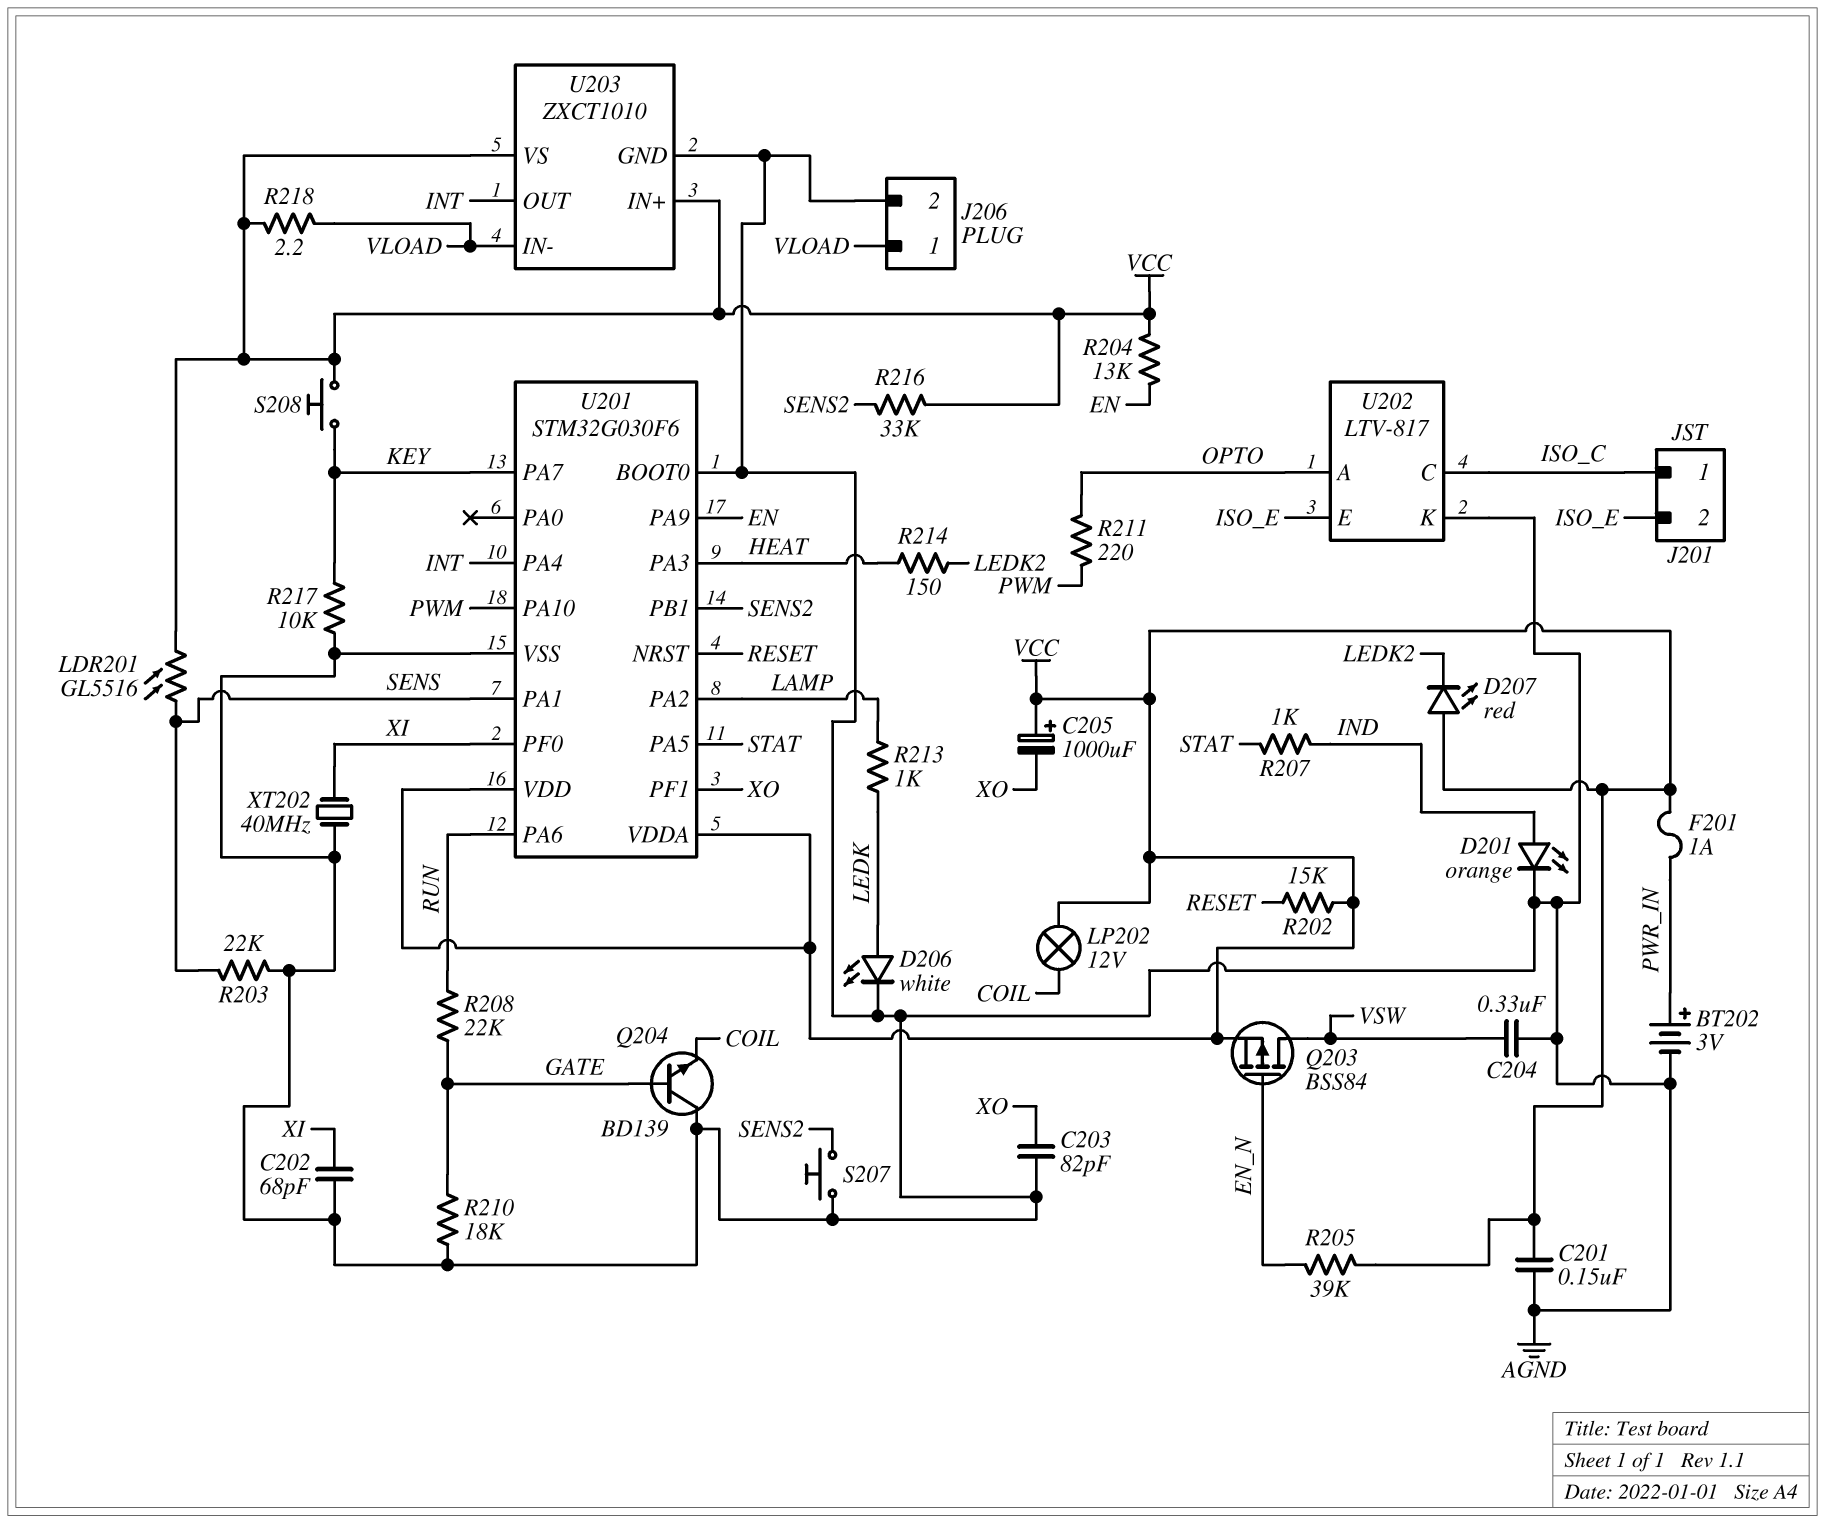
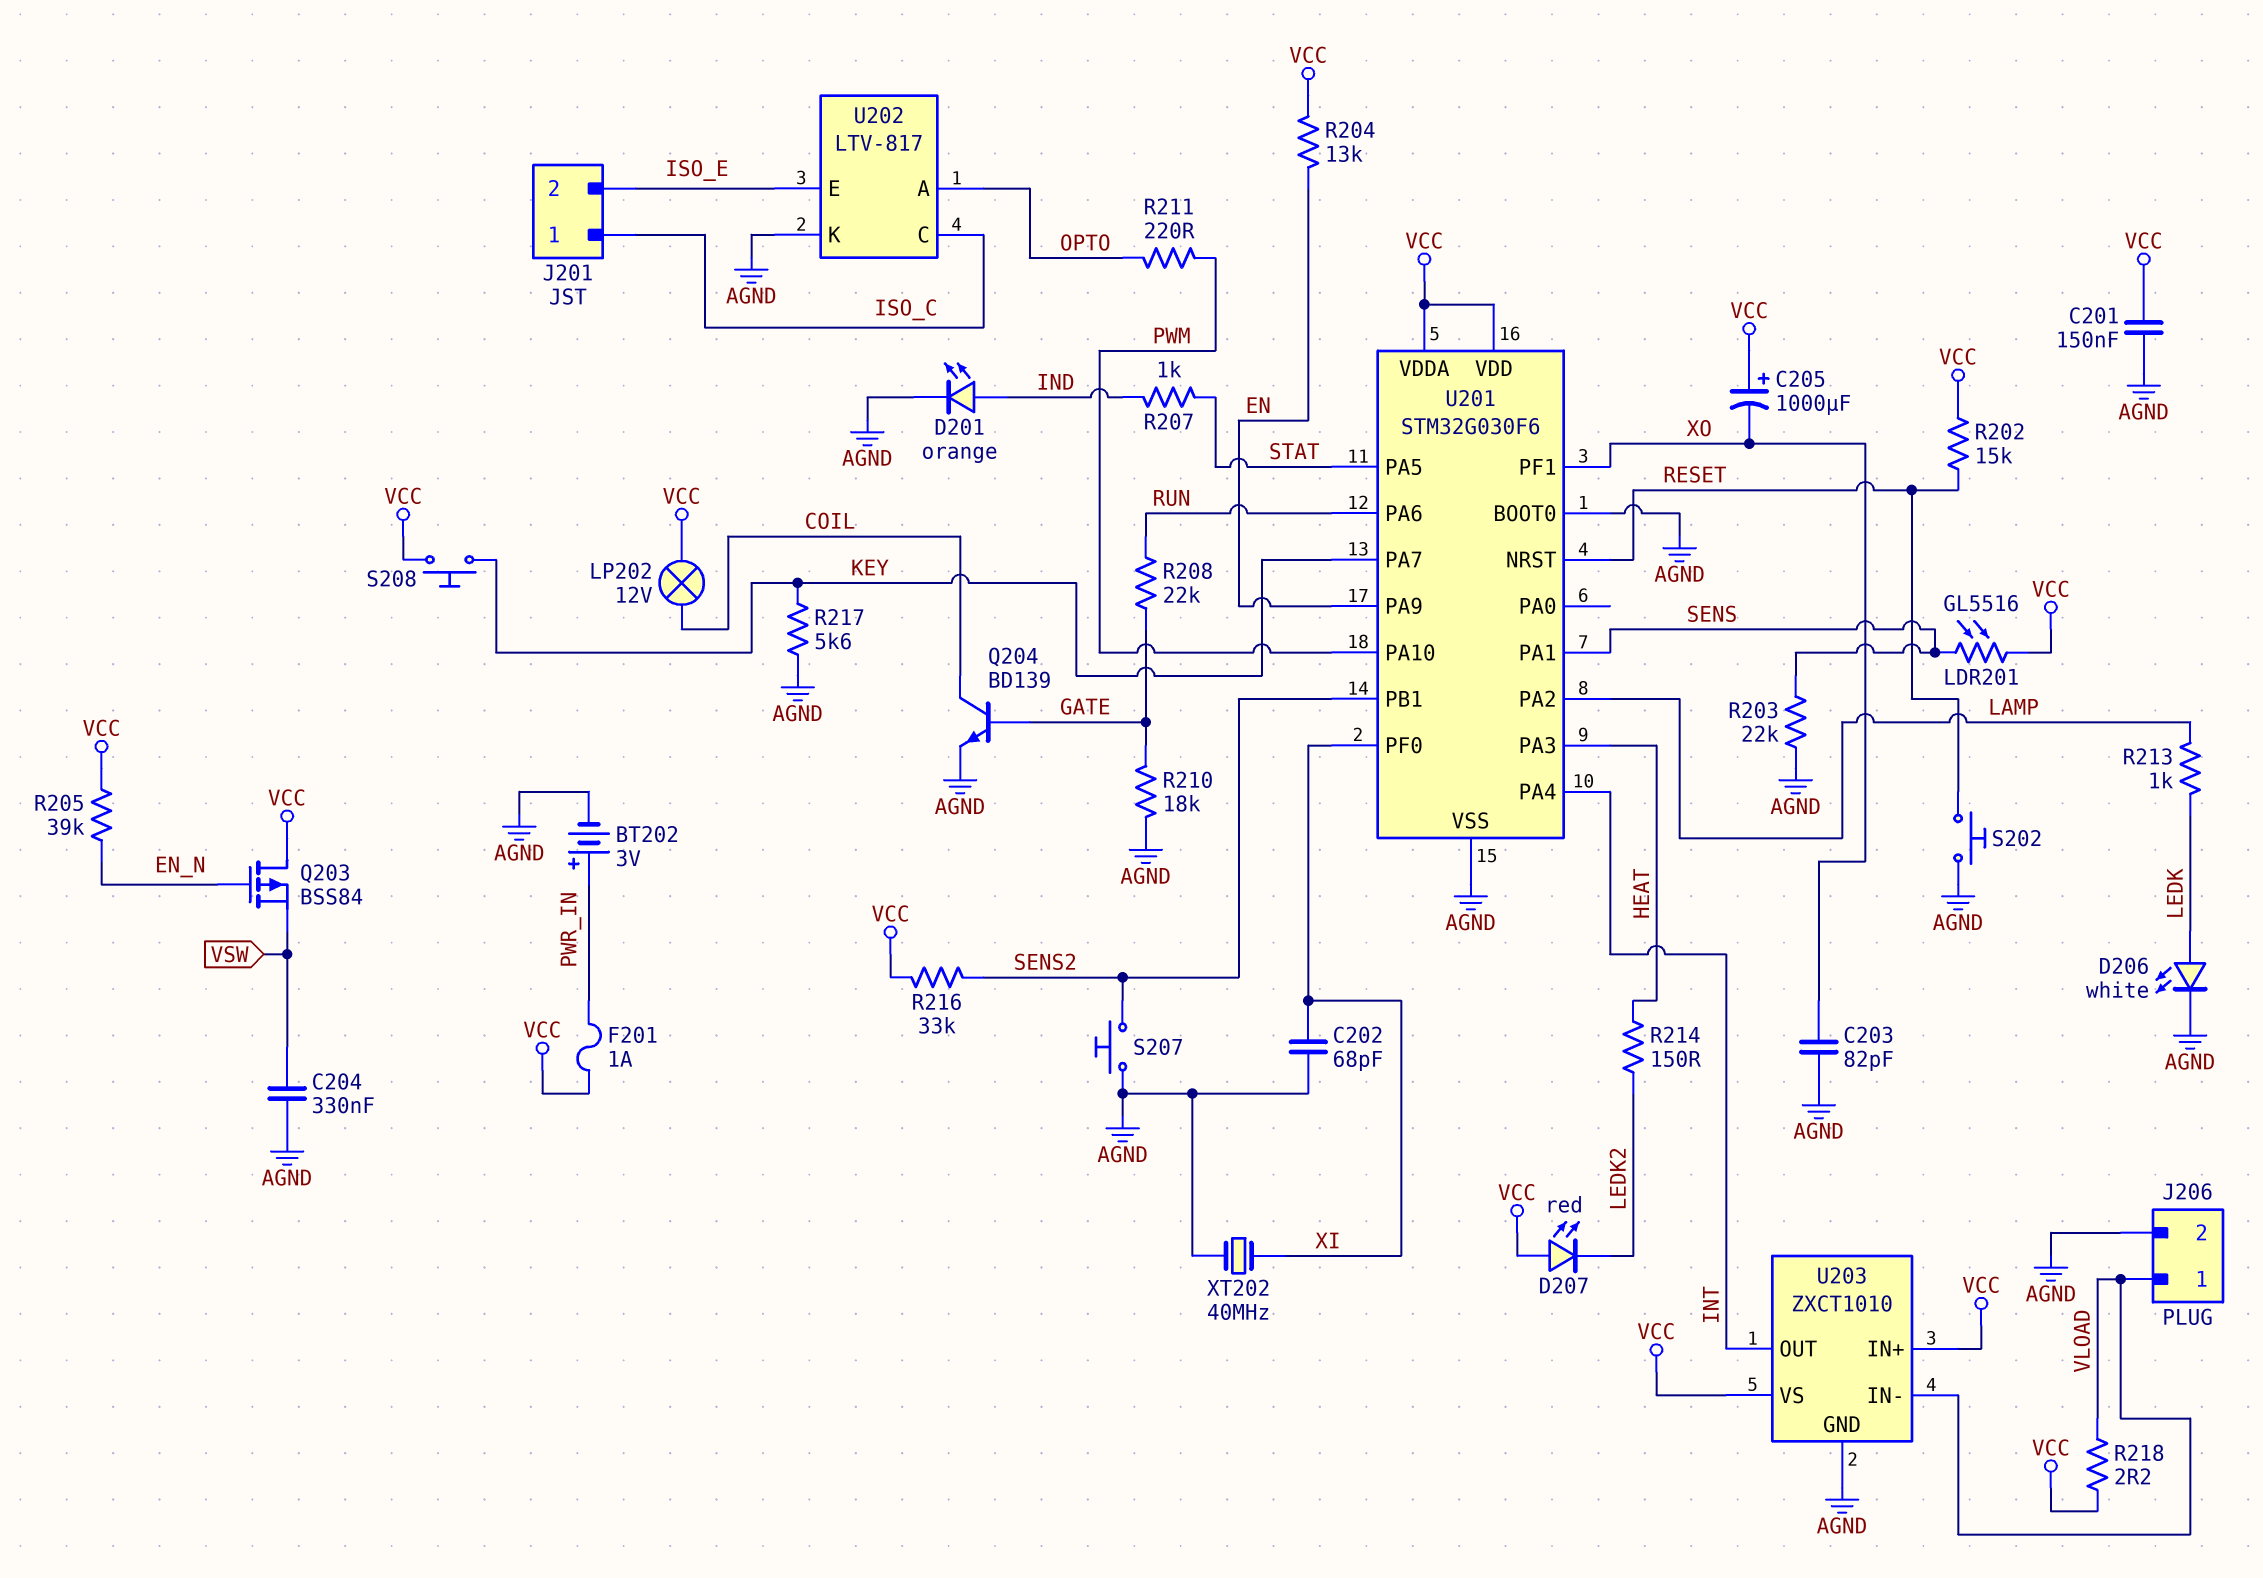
Q203: PMOS BSS84 (G EN_N, D VSW, S VCC) -> PMOS BSS84 (G EN_N, D VCC, S VSW)
Q204: NPN BD139 (B GATE, C AGND, E COIL) -> NPN BD139 (B GATE, C COIL, E AGND)
R217: 10k (AGND, KEY) -> 5.6k (AGND, KEY)
S202: none -> button (AGND, RESET)

